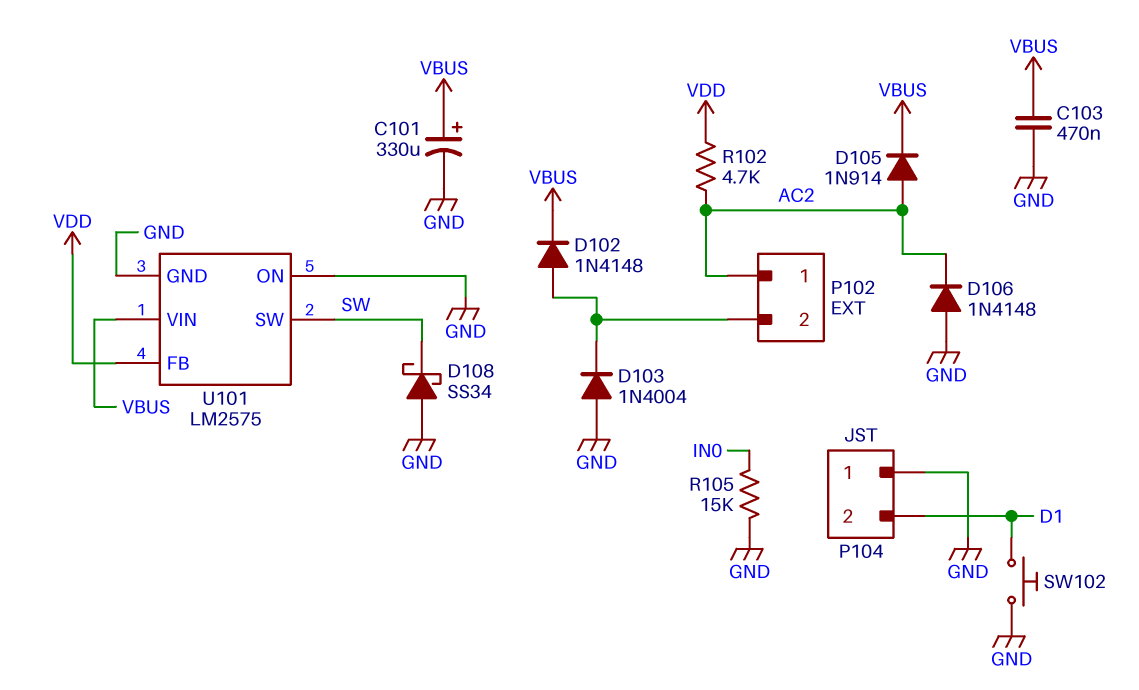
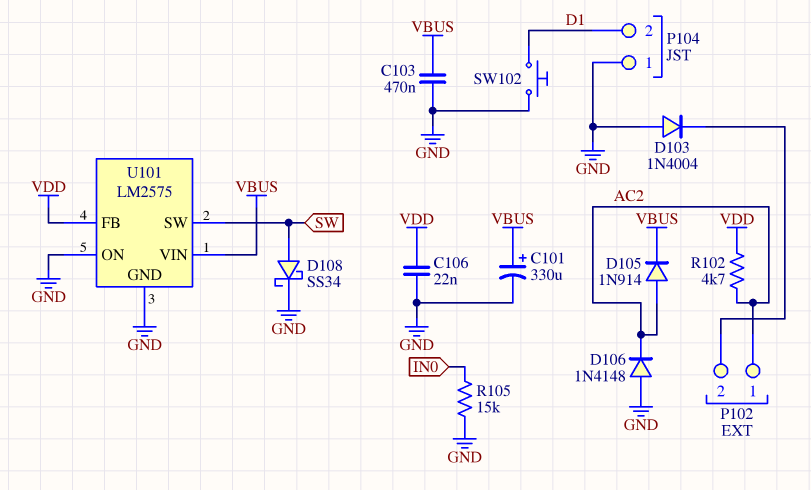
C106: none -> 22nF (GND, VDD)
D102: diode 1N4148 (A P102/2, K VBUS) -> none
D108: schottky SS34 (A GND, K SW) -> schottky SS34 (A SW, K GND)

